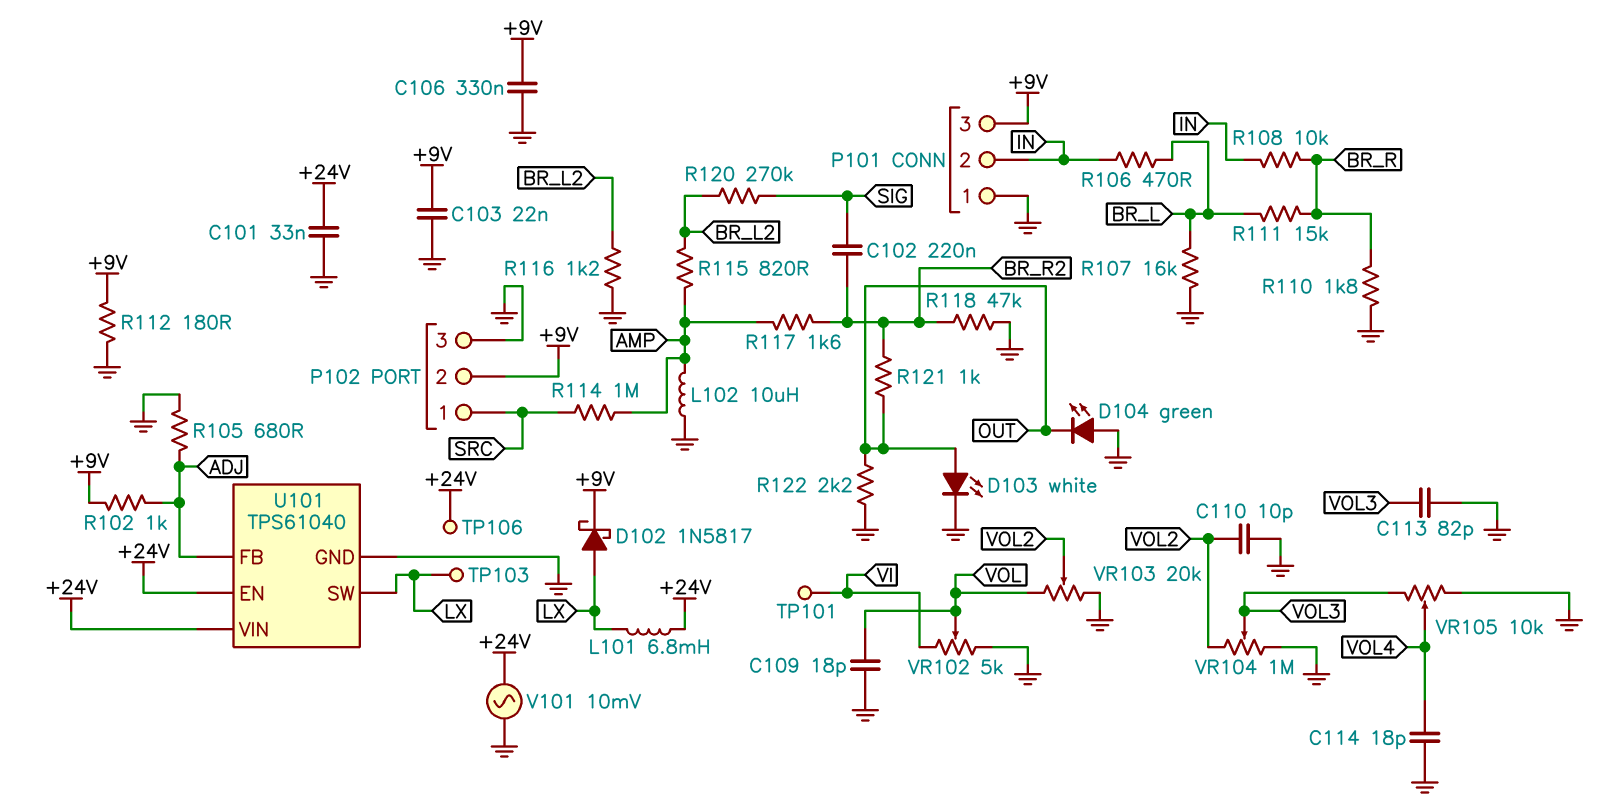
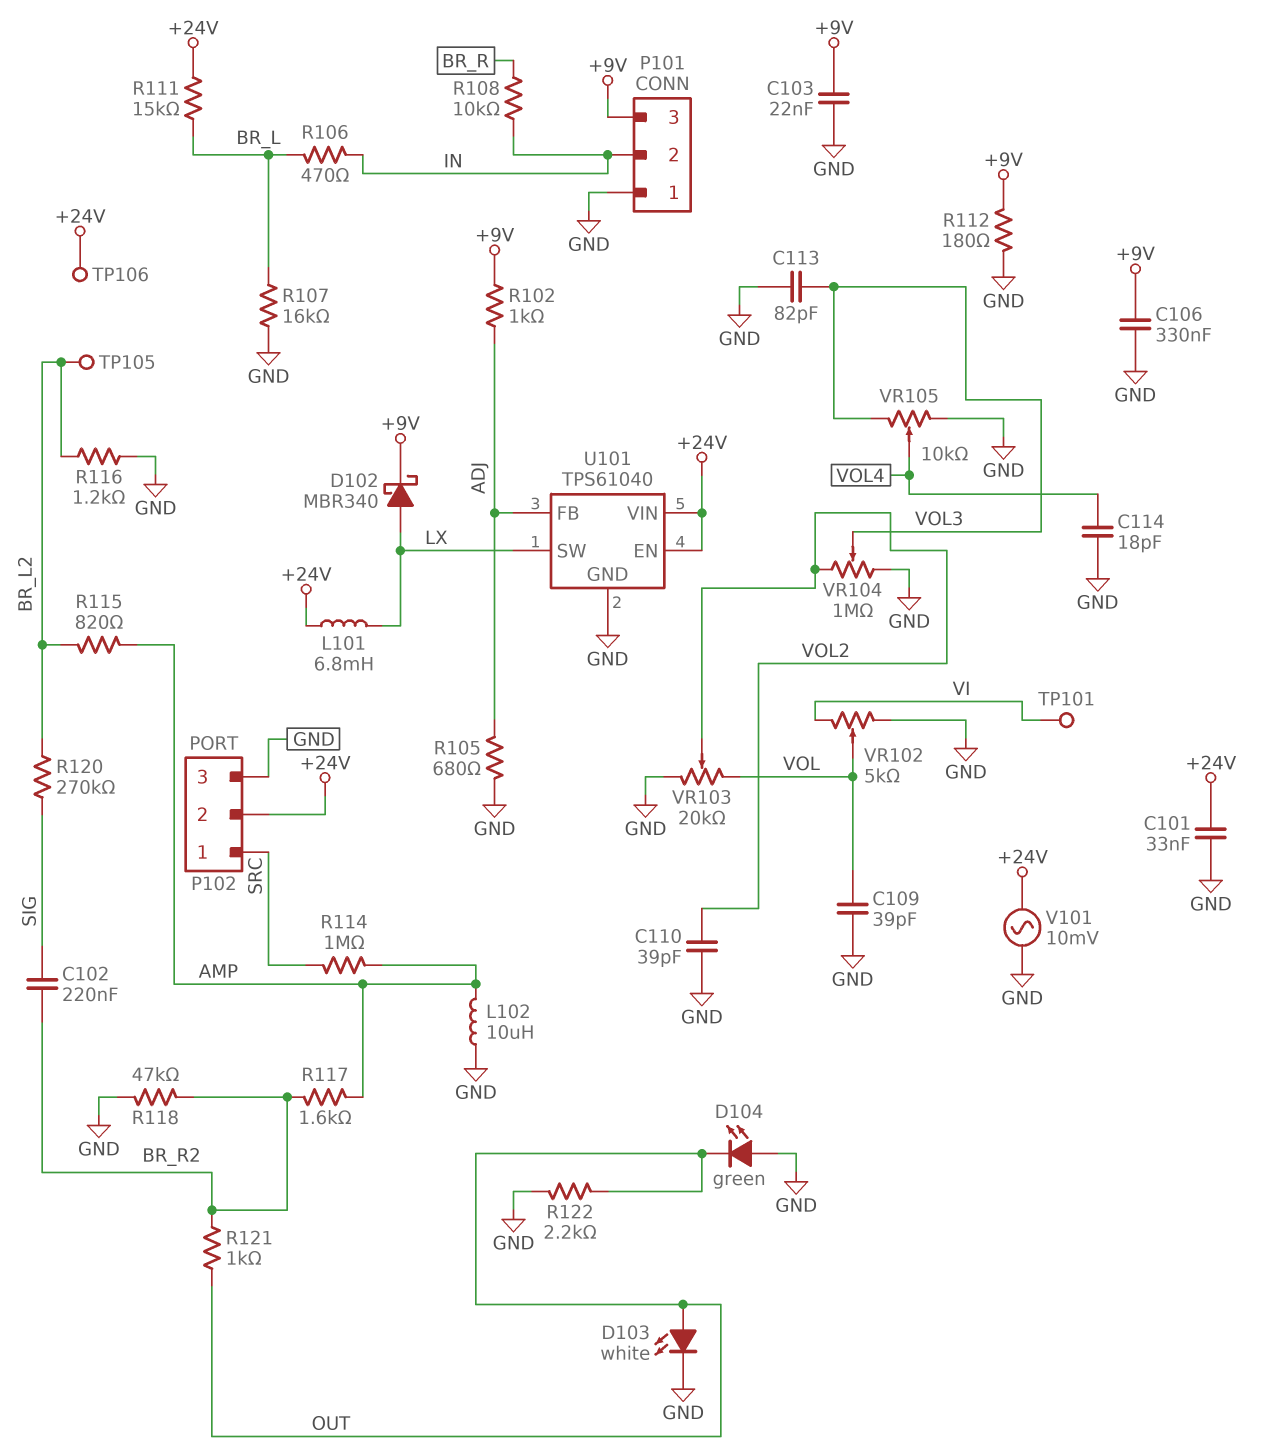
C109: 18pF (GND, VOL) -> 39pF (GND, VOL)
C110: 10pF (GND, VOL2) -> 39pF (GND, VOL2)
D102: schottky 1N5817 (A LX, K +9V) -> schottky MBR340 (A LX, K +9V)
P102 pin 2: +9V -> +24V
R110: 1.8k (BR_R, GND) -> none
R111: 15k (BR_L, BR_R) -> 15k (+24V, BR_L)
TP103: test point (LX) -> none
TP105: none -> test point (BR_L2)

